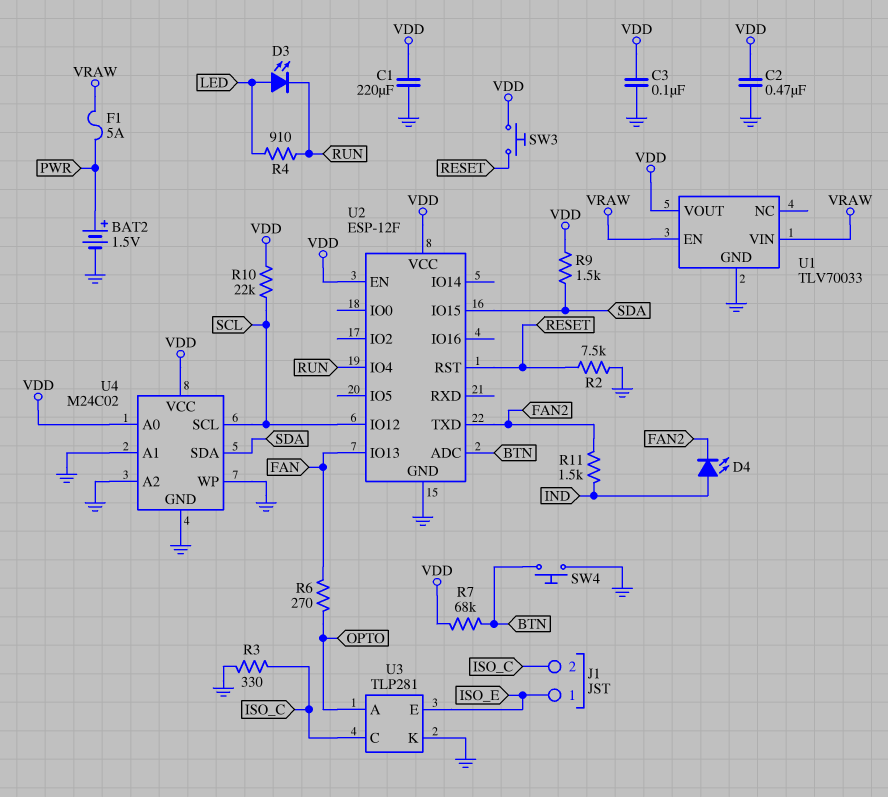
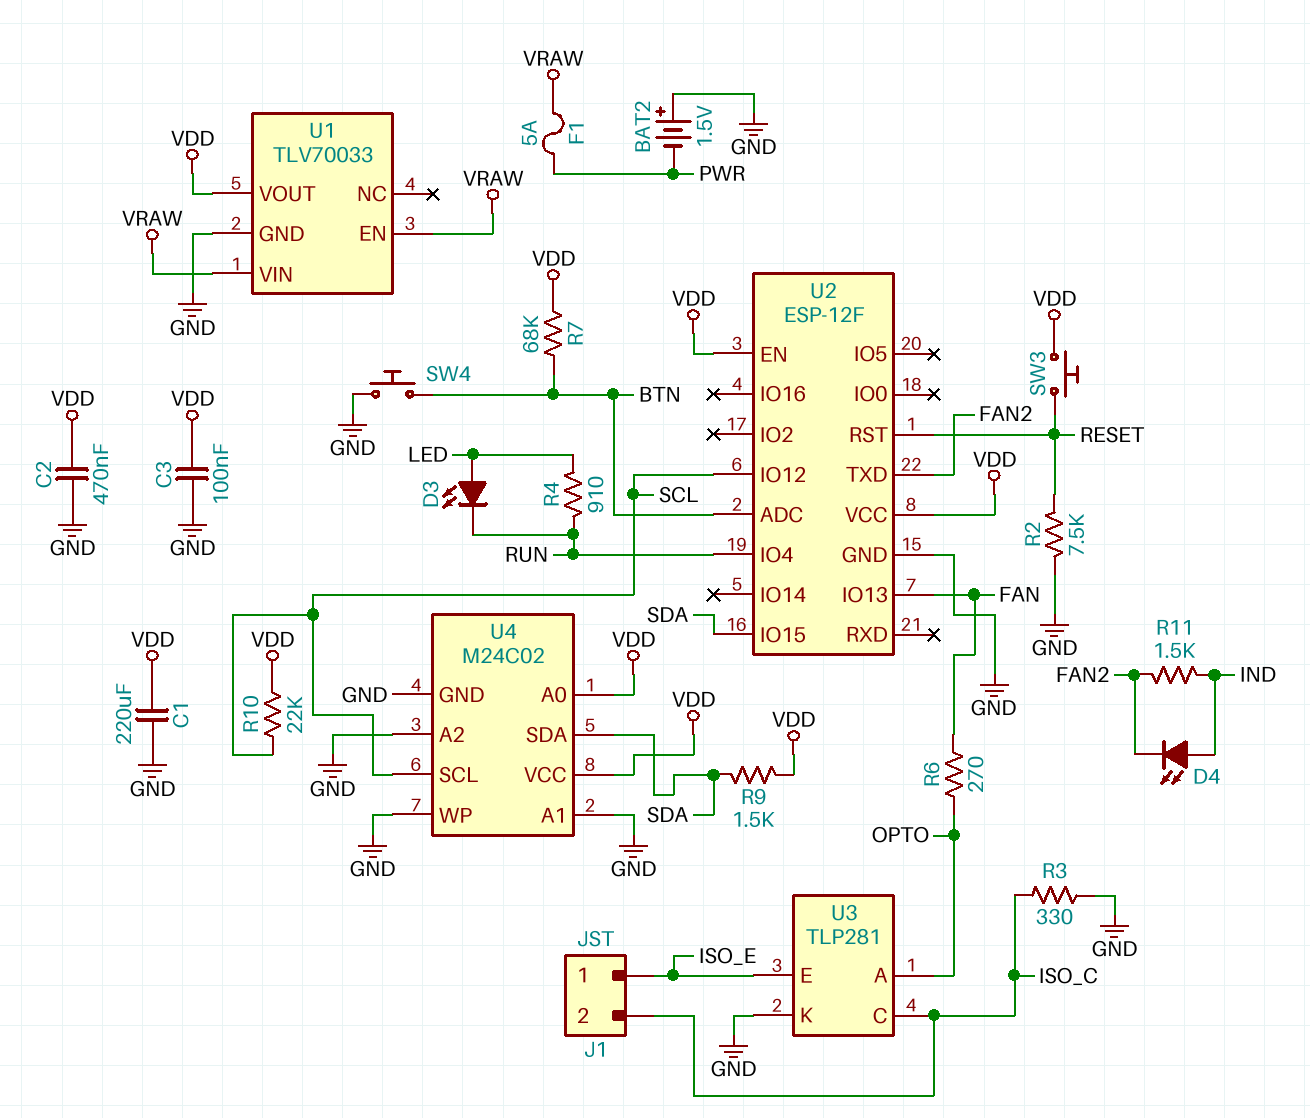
BAT2: 1.5V (plus PWR, minus GND) -> 1.5V (plus GND, minus PWR)

